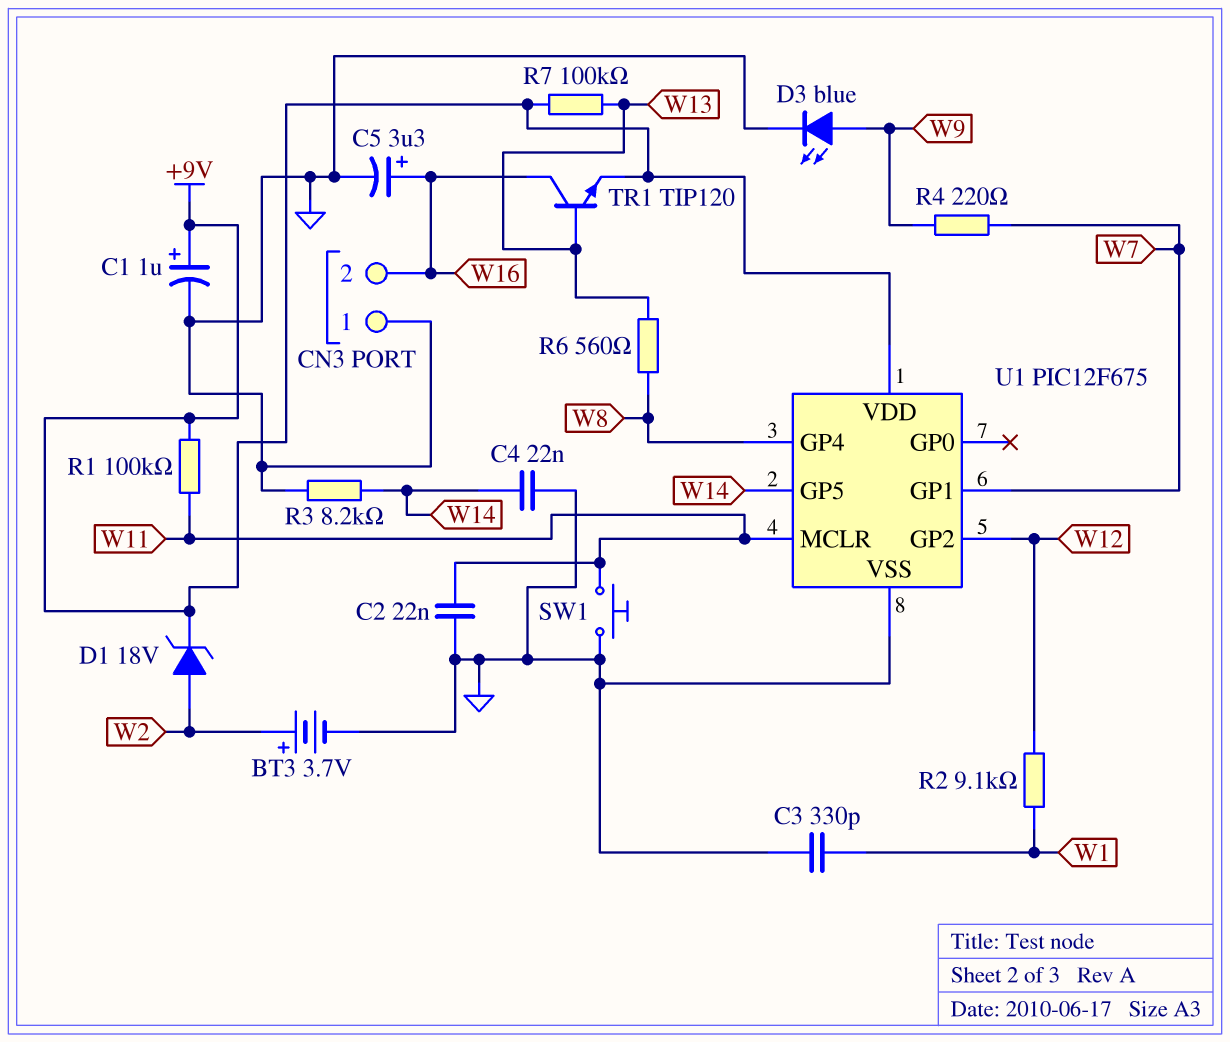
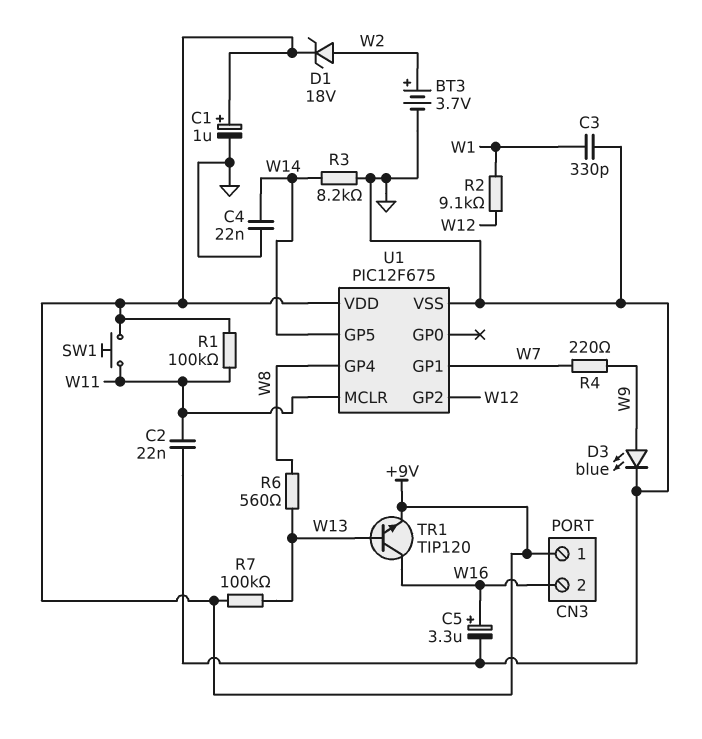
CN3 pin 1: GND -> +9V
SW1: button (GND, W11) -> button (+9V, W11)

